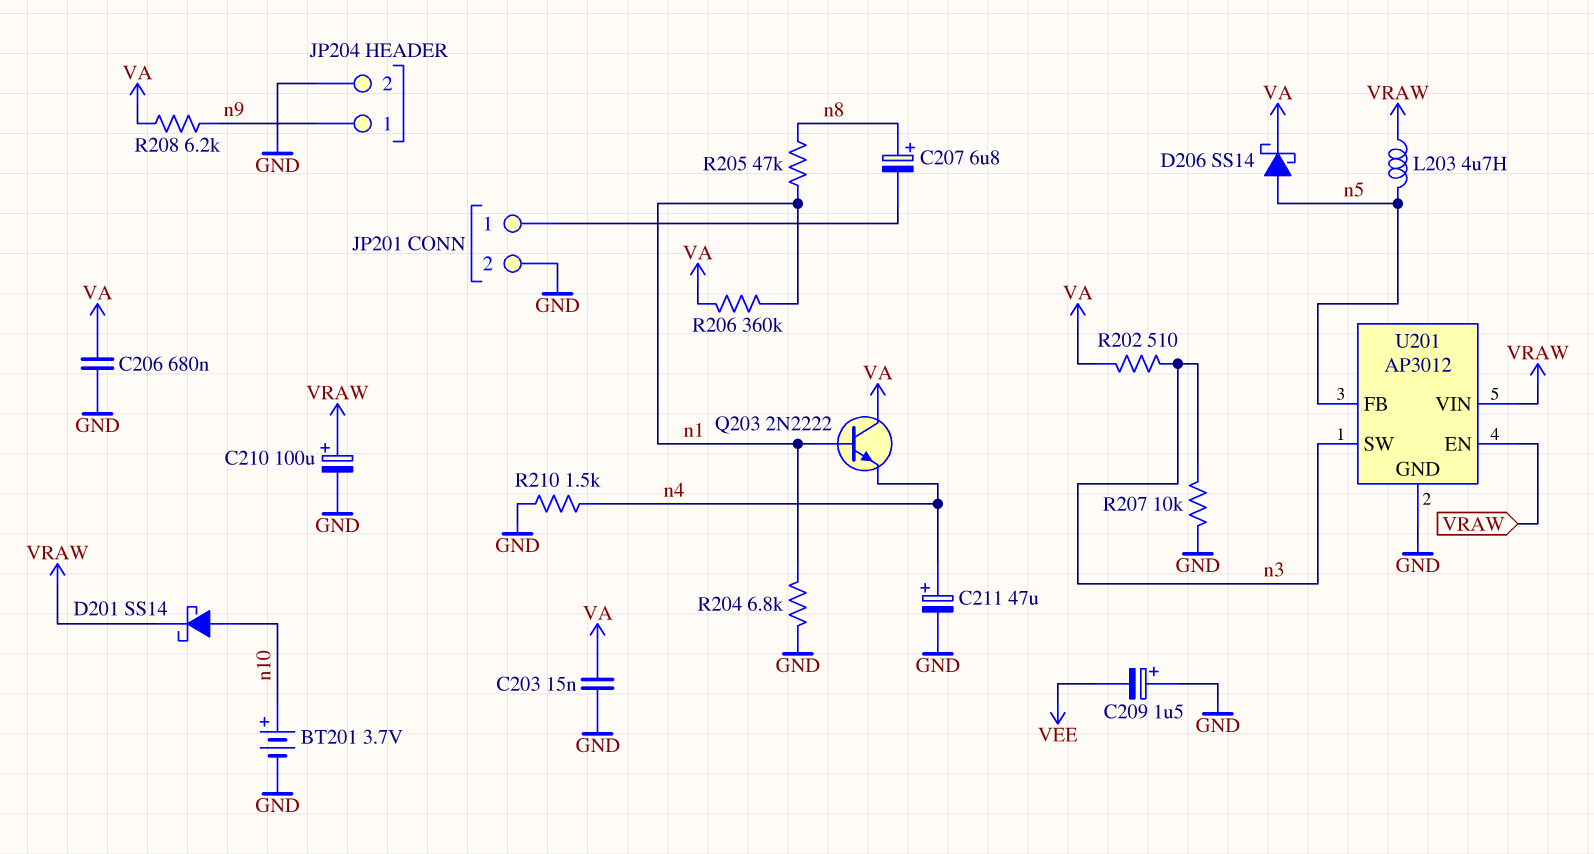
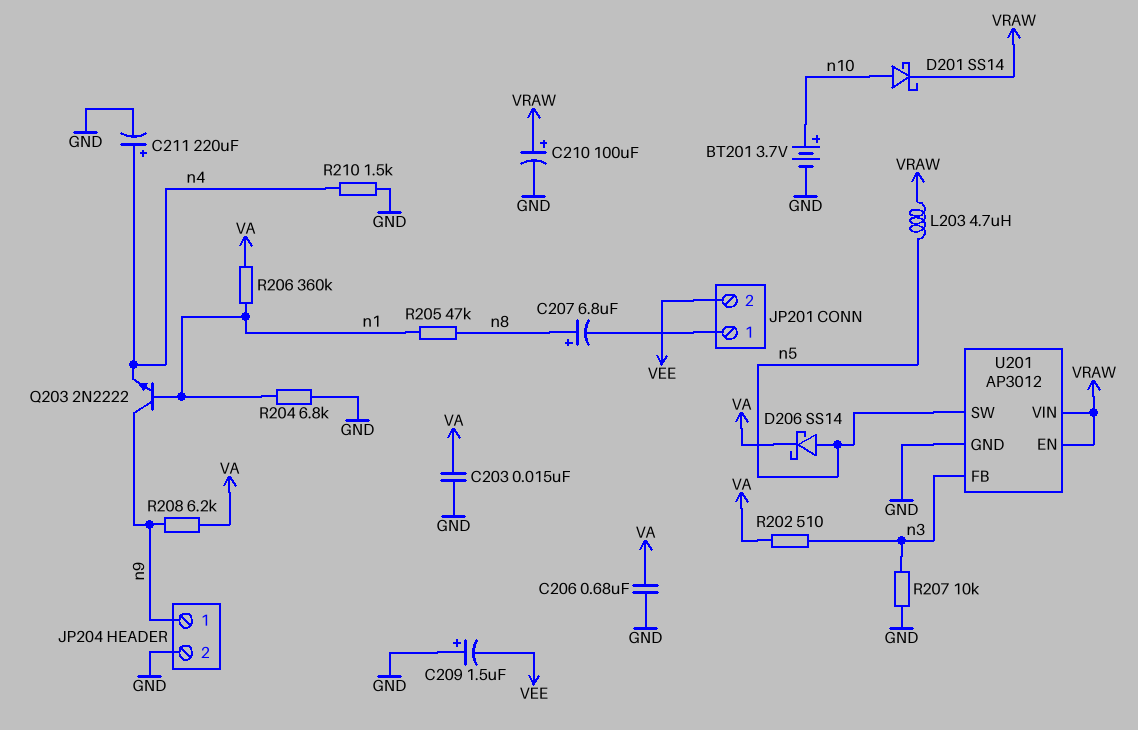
C211: 47uF (plus n4, minus GND) -> 220uF (plus n4, minus GND)
JP201 pin 2: GND -> VEE
Q203: NPN 2N2222 (B n1, C VA, E n4) -> NPN 2N2222 (B n1, C n9, E n4)
U201 pin FB: n5 -> n3
U201 pin SW: n3 -> n5

